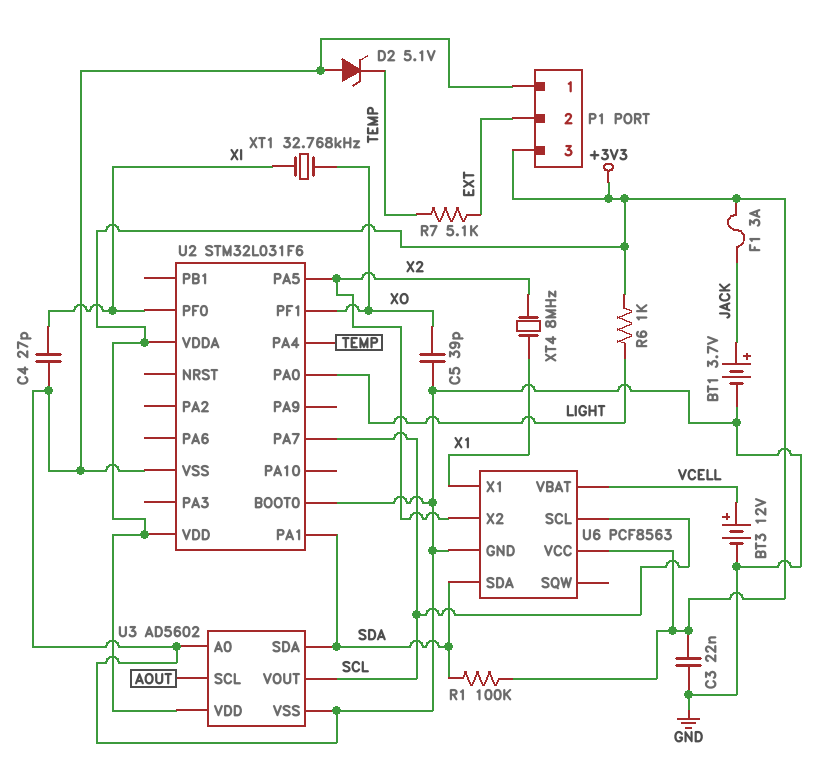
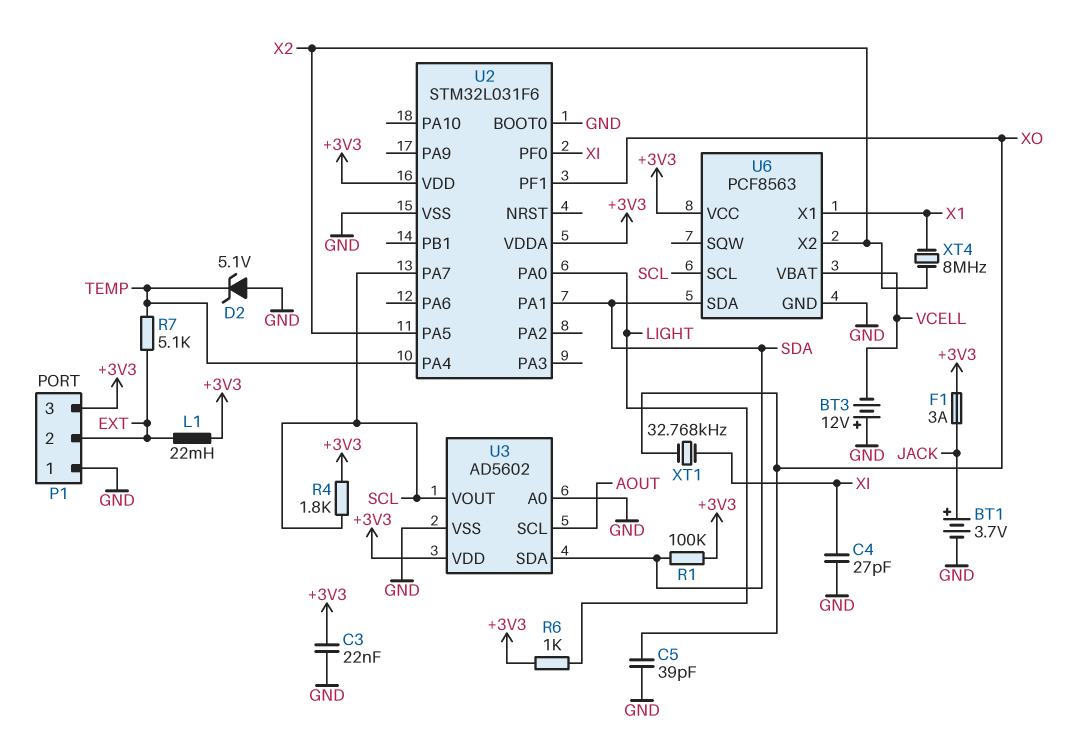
BT3: 12V (plus VCELL, minus GND) -> 12V (plus GND, minus VCELL)
L1: none -> 22mH (+3V3, EXT)
R4: none -> 1.8k (+3V3, SCL)

